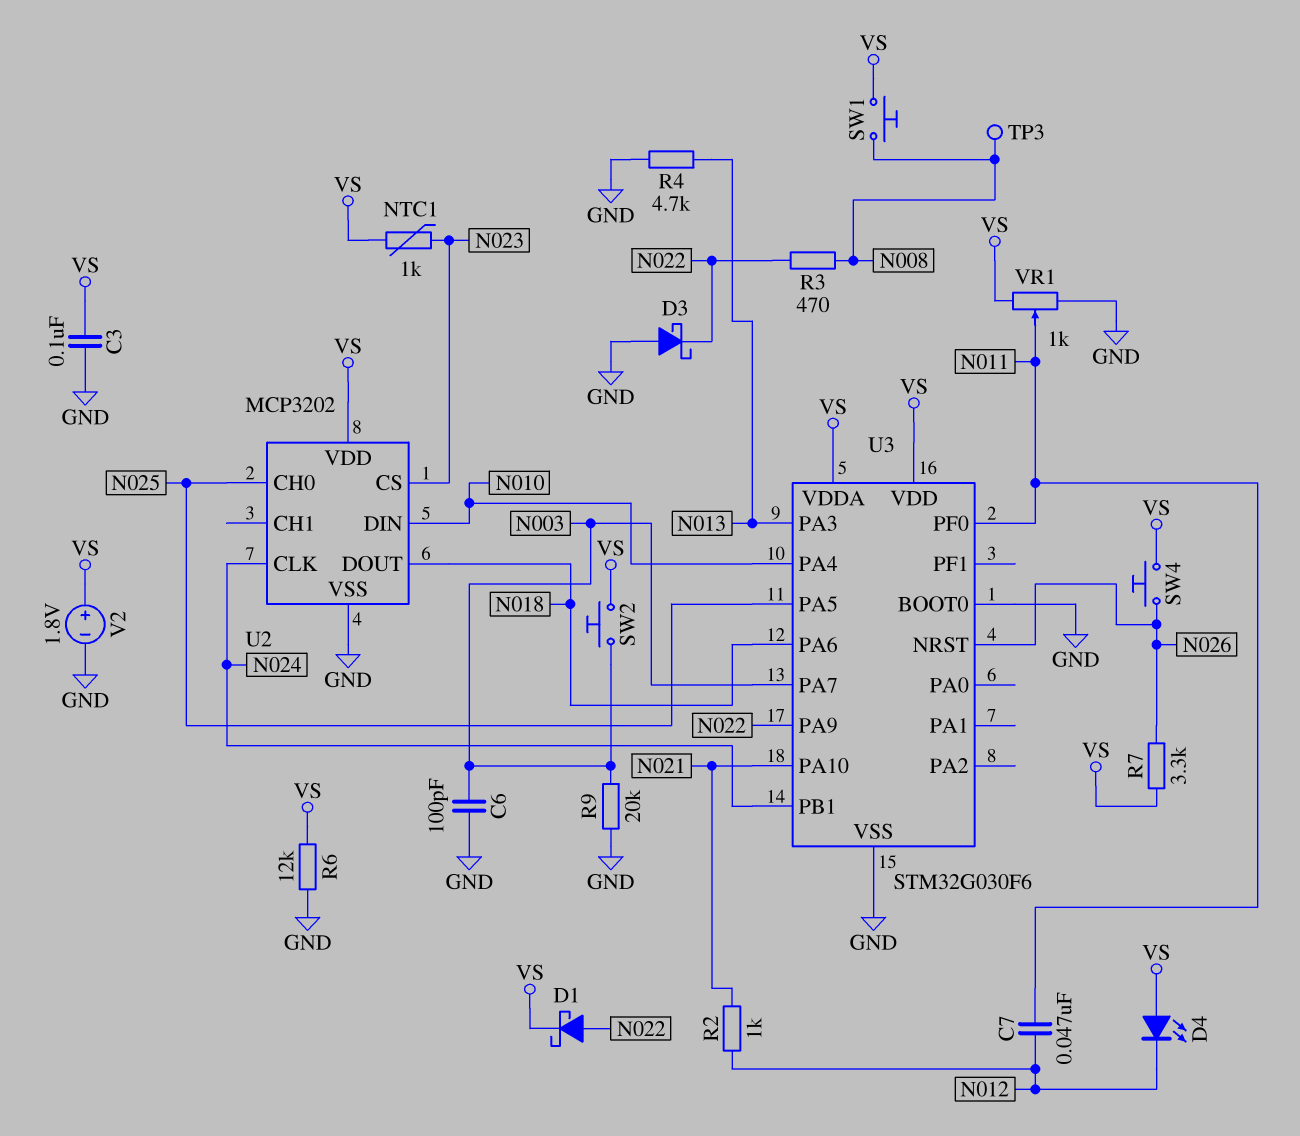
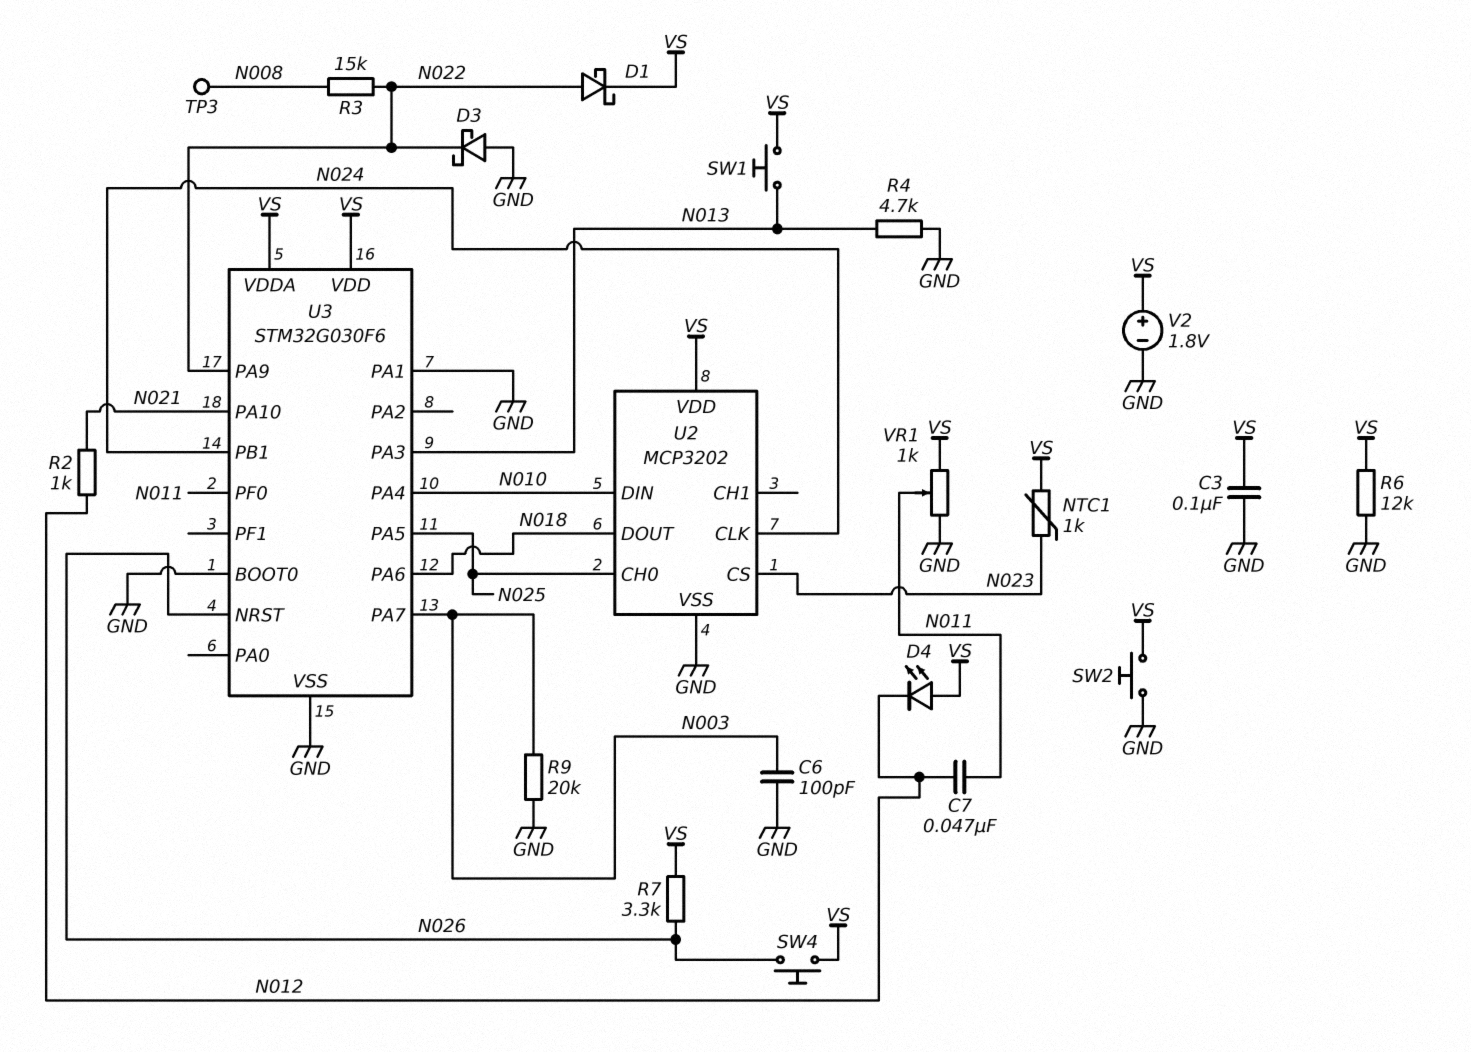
R3: 470 (N008, N022) -> 15k (N008, N022)
SW1: button (N008, VS) -> button (N013, VS)
SW2: button (N003, VS) -> button (GND, VS)
U3 pin PA1: none -> GND

